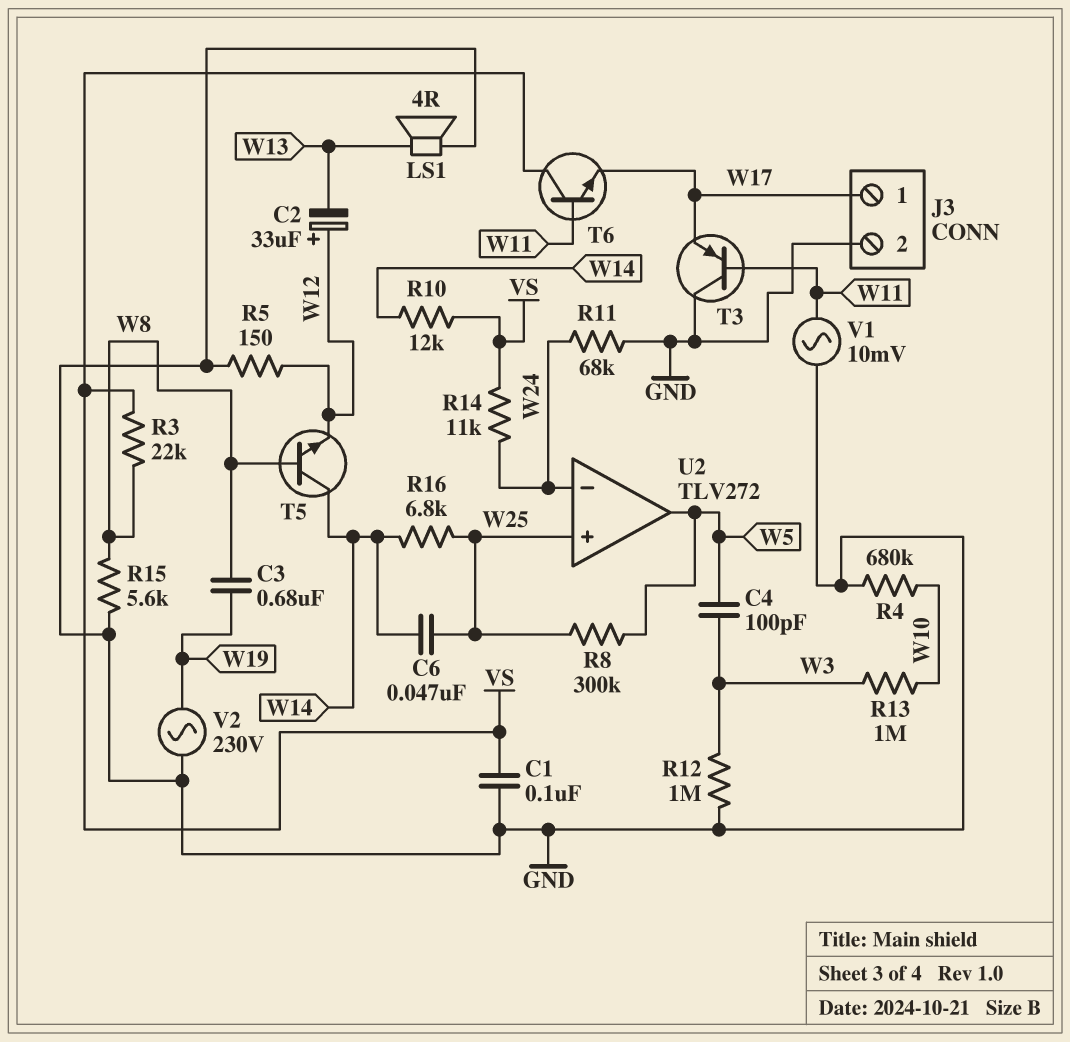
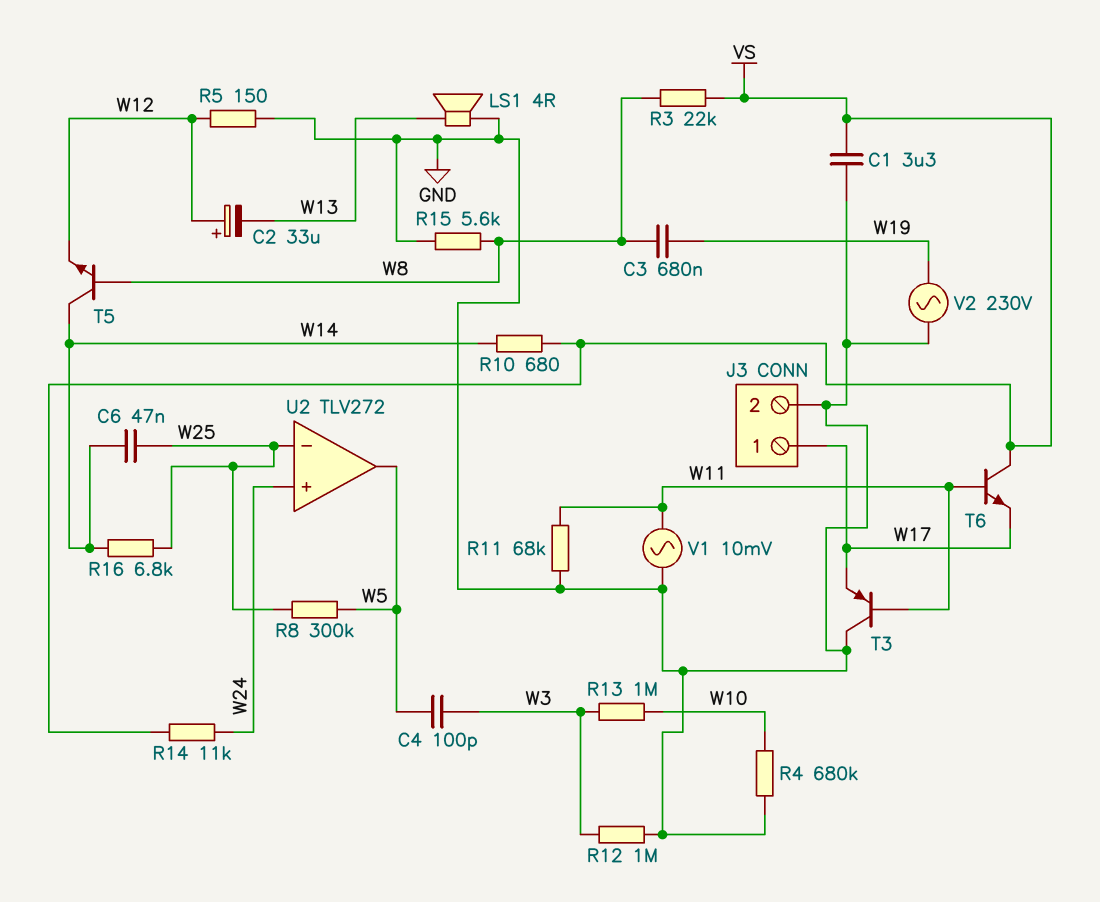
C1: 100nF (GND, VS) -> 3.3uF (GND, VS)
R10: 12k (VS, W14) -> 680 (VS, W14)
R11: 68k (GND, W24) -> 68k (GND, W11)
U2 pin in+: W25 -> W24
U2 pin in-: W24 -> W25

